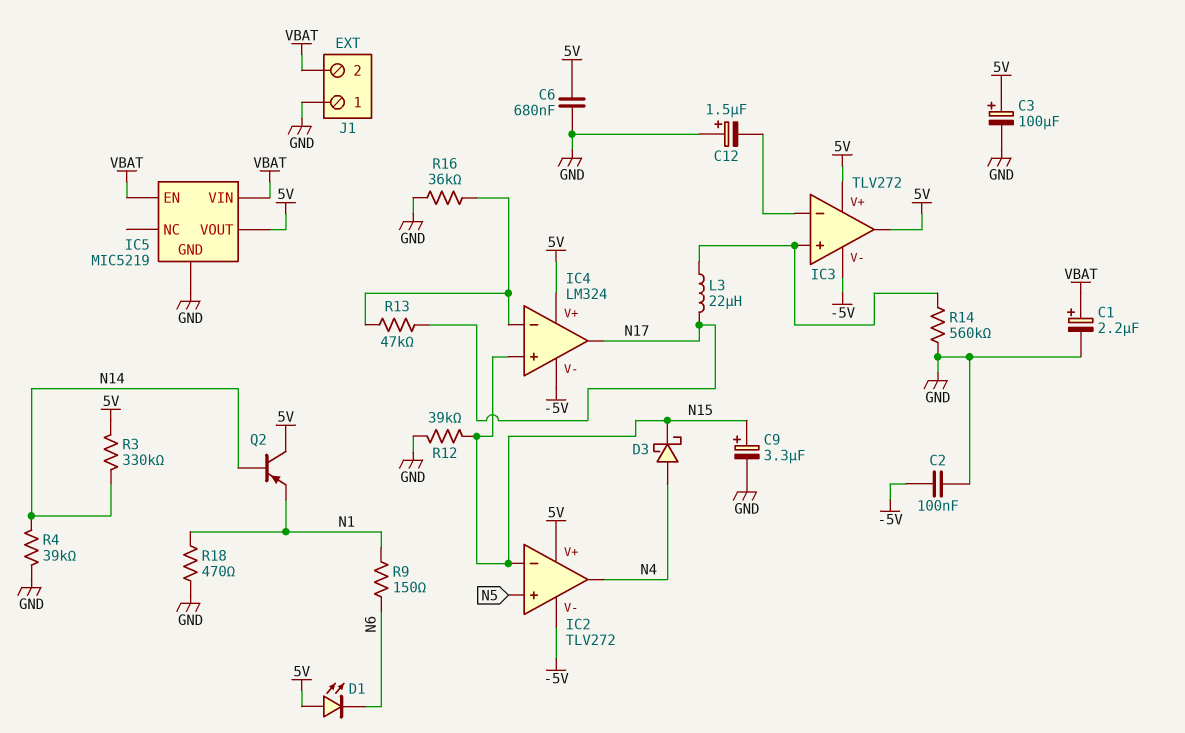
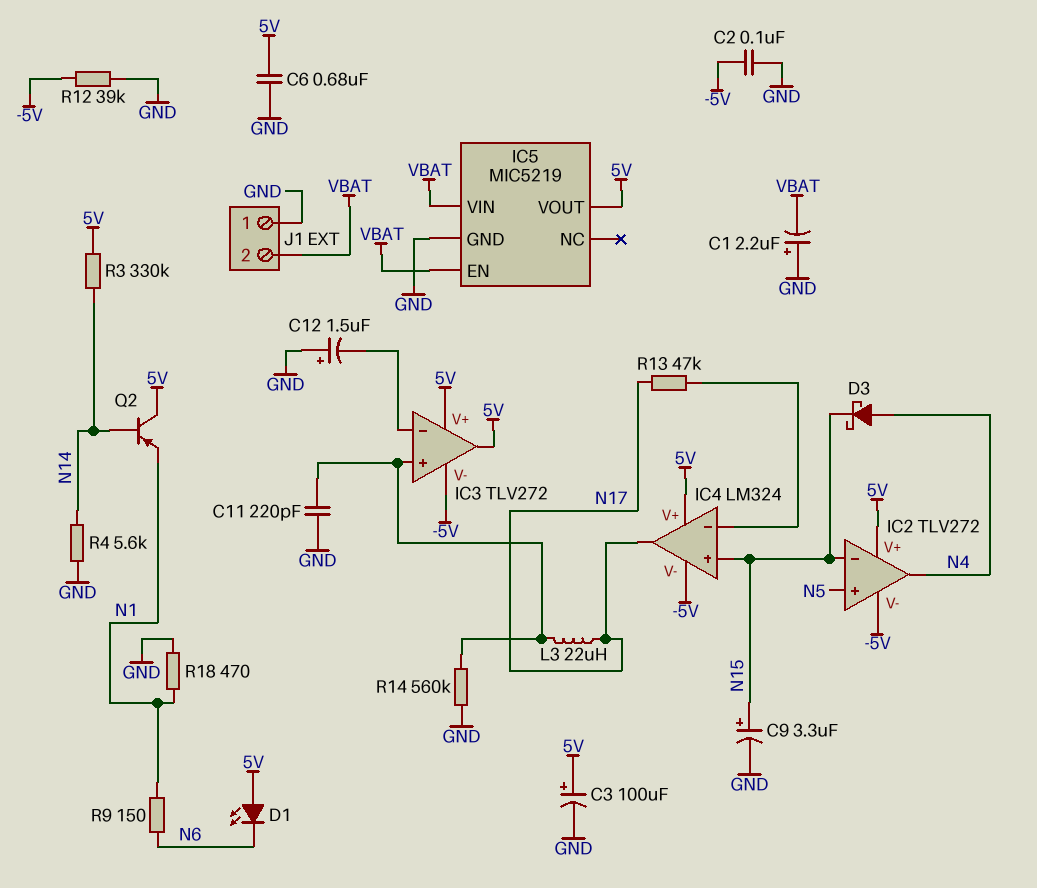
C1: 2.2uF (plus VBAT, minus GND) -> 2.2uF (plus GND, minus VBAT)
C11: none -> 220pF (GND, IC3/in+)
R4: 39k (GND, N14) -> 5.6k (GND, N14)
R12: 39k (GND, N15) -> 39k (-5V, GND)
R16: 36k (GND, IC4/in-) -> none

